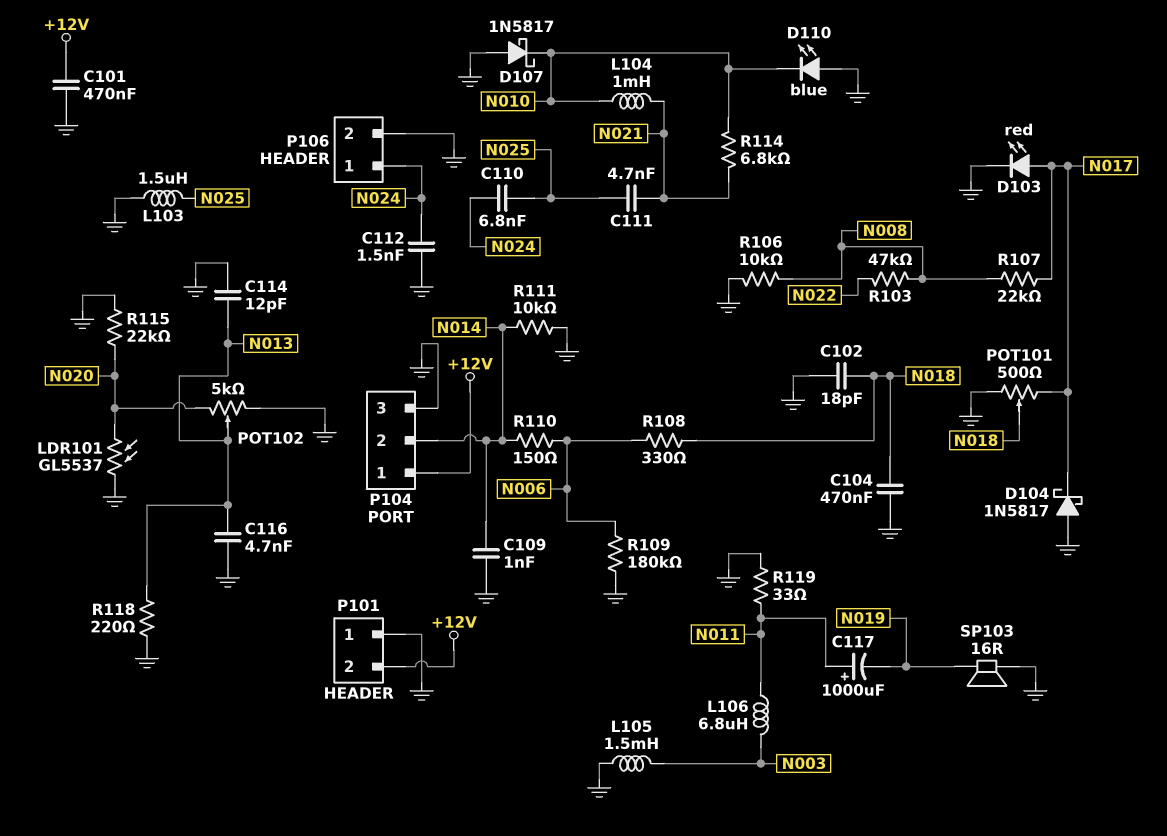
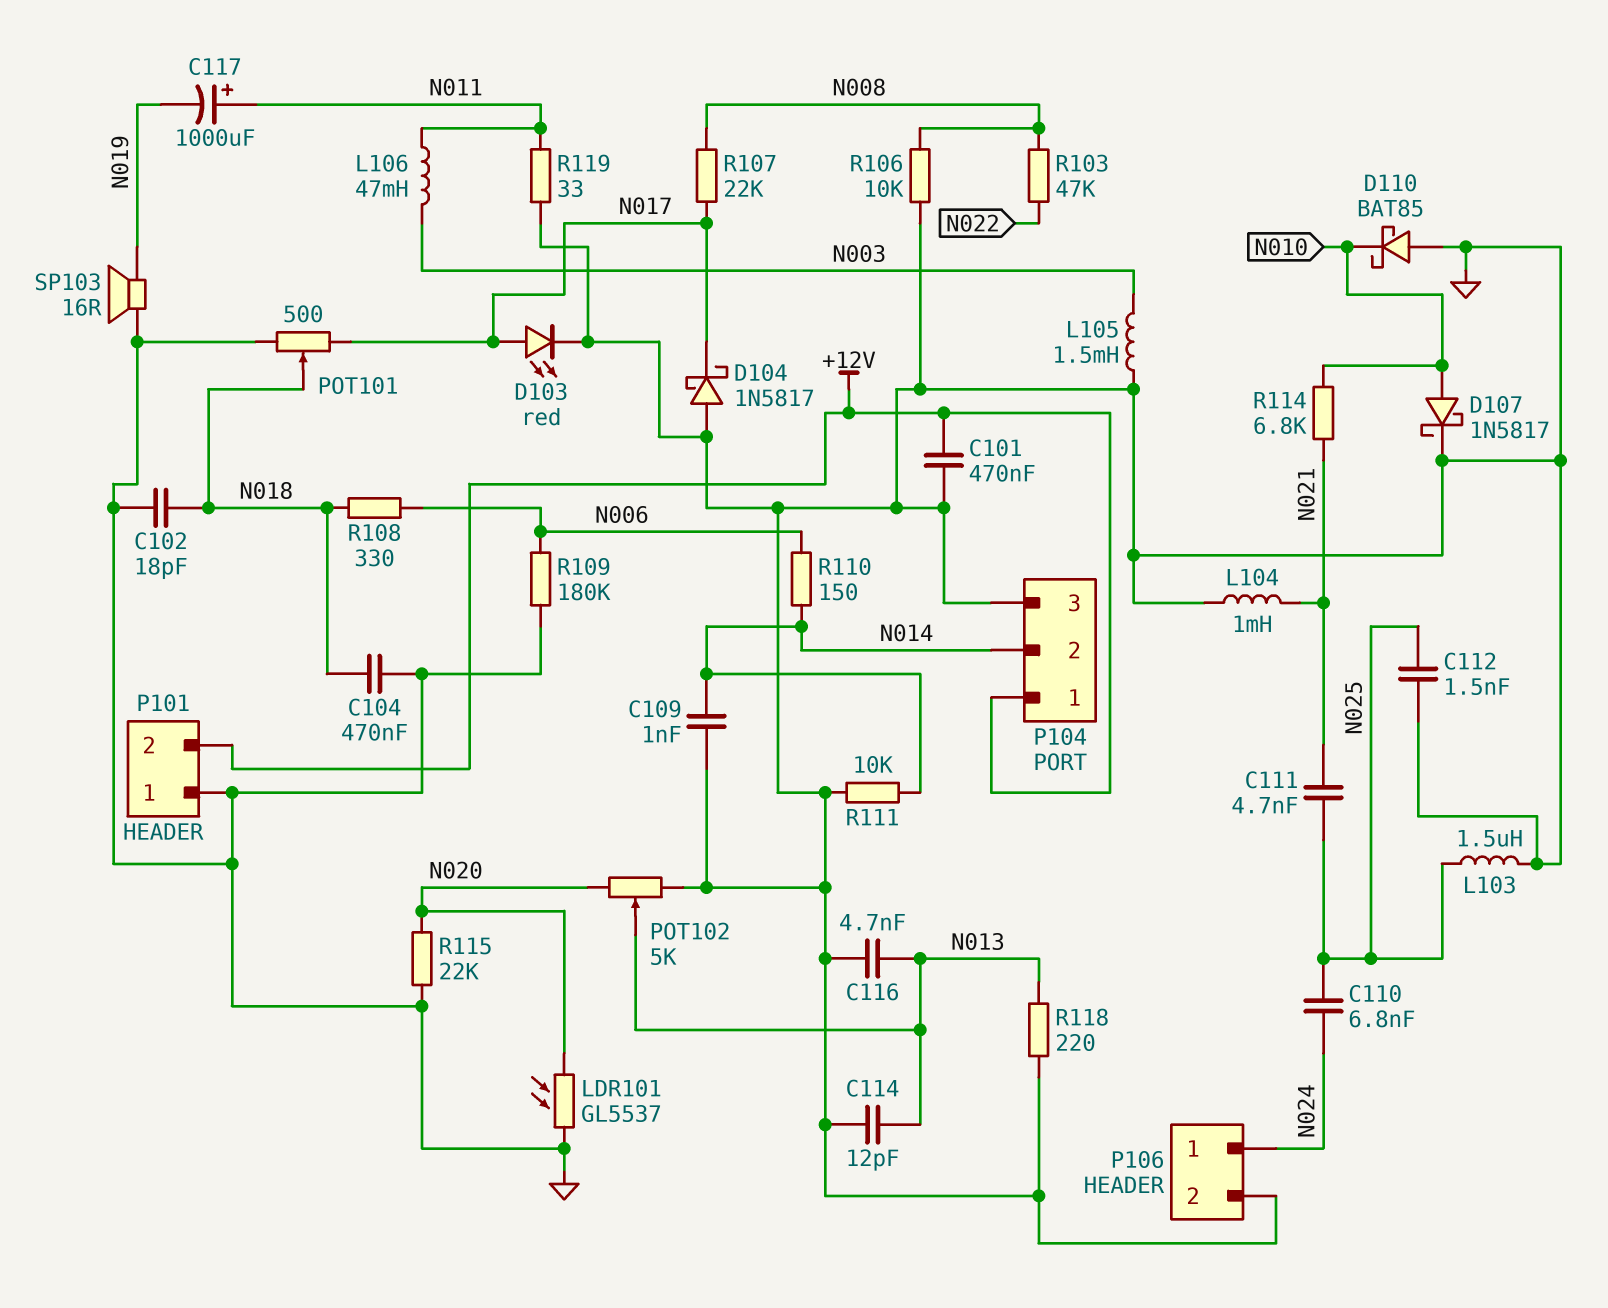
C112: 1.5nF (GND, N024) -> 1.5nF (GND, N025)
D107: schottky 1N5817 (A GND, K N010) -> schottky 1N5817 (A N010, K GND)
D110: LED blue (A GND, K N010) -> schottky BAT85 (A GND, K N010)
L104: 1mH (N010, N021) -> 1mH (GND, N021)
L106: 6.8uH (N003, N011) -> 47mH (N003, N011)

